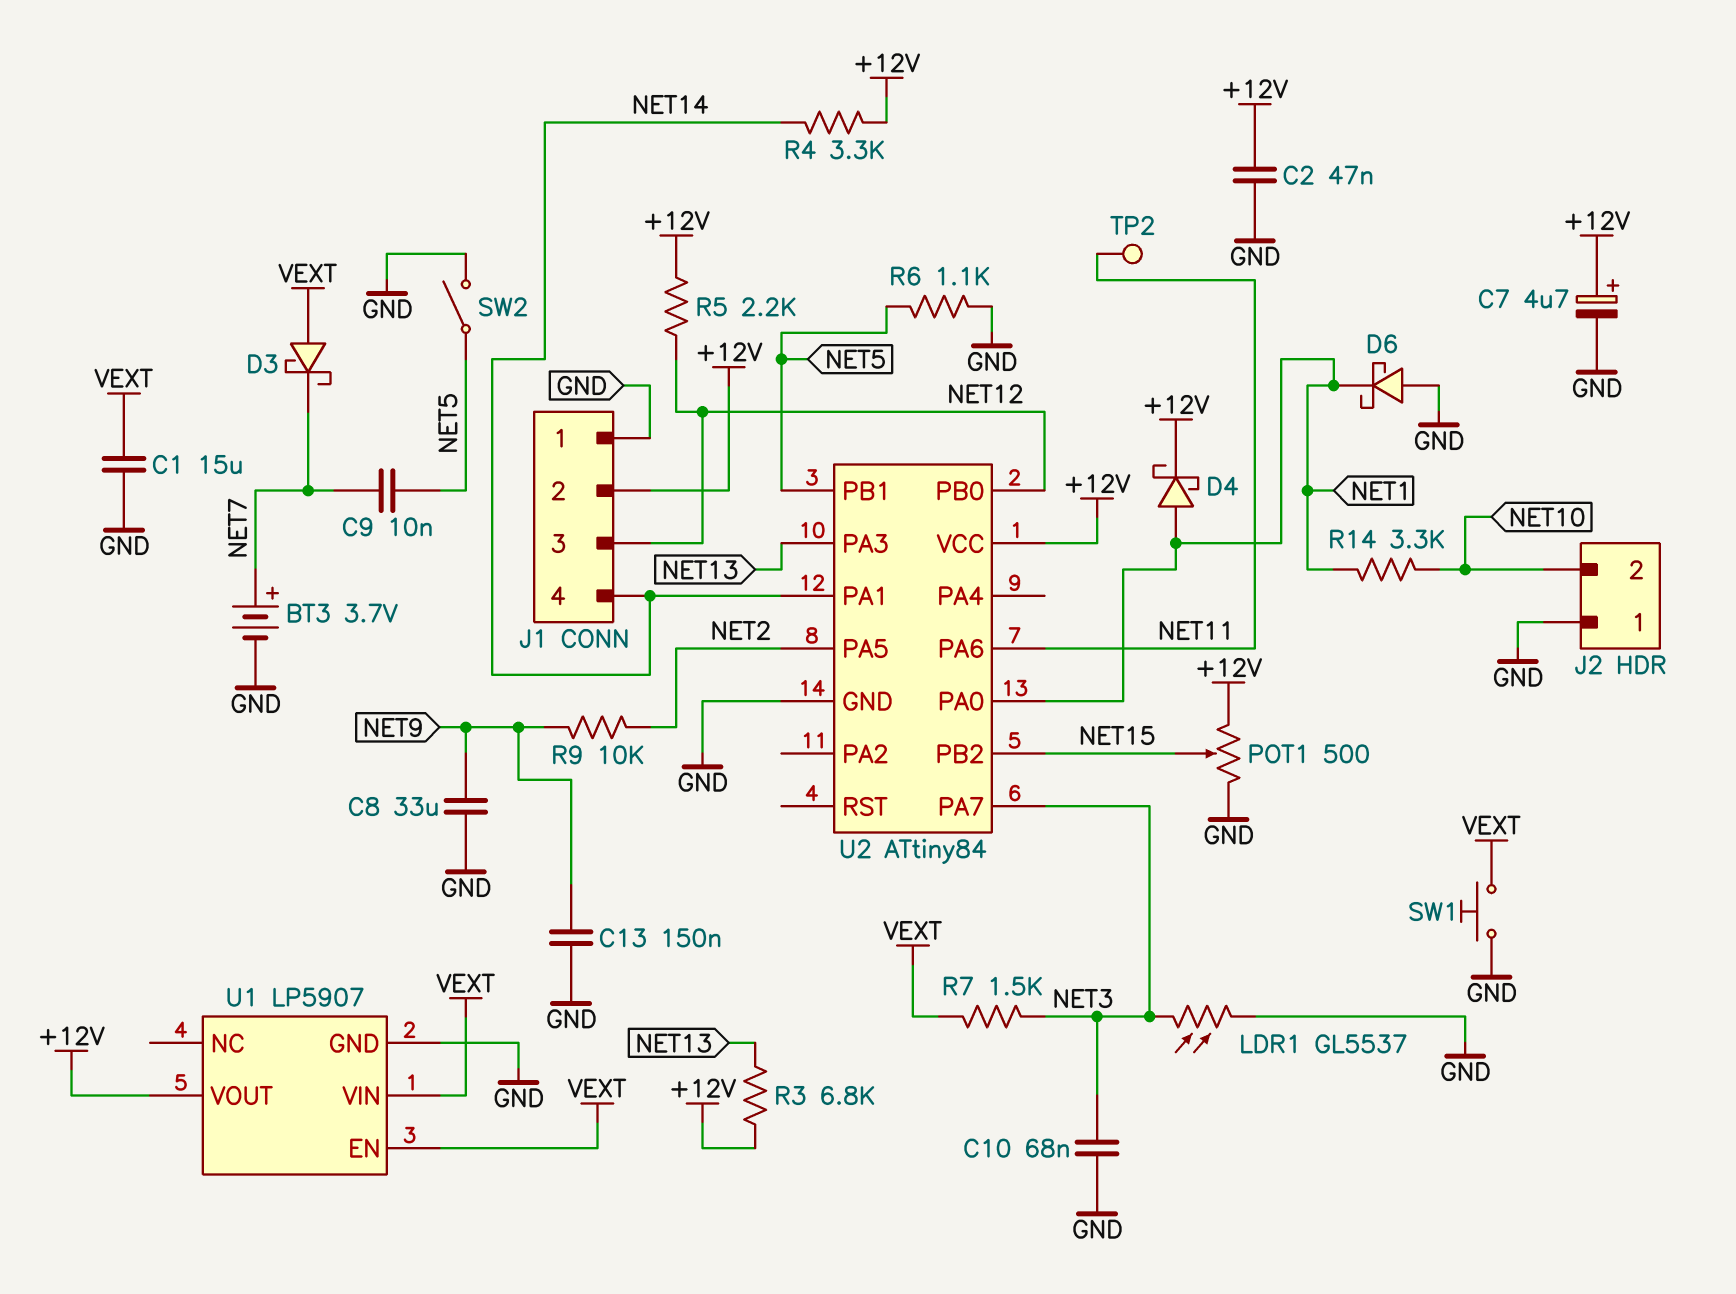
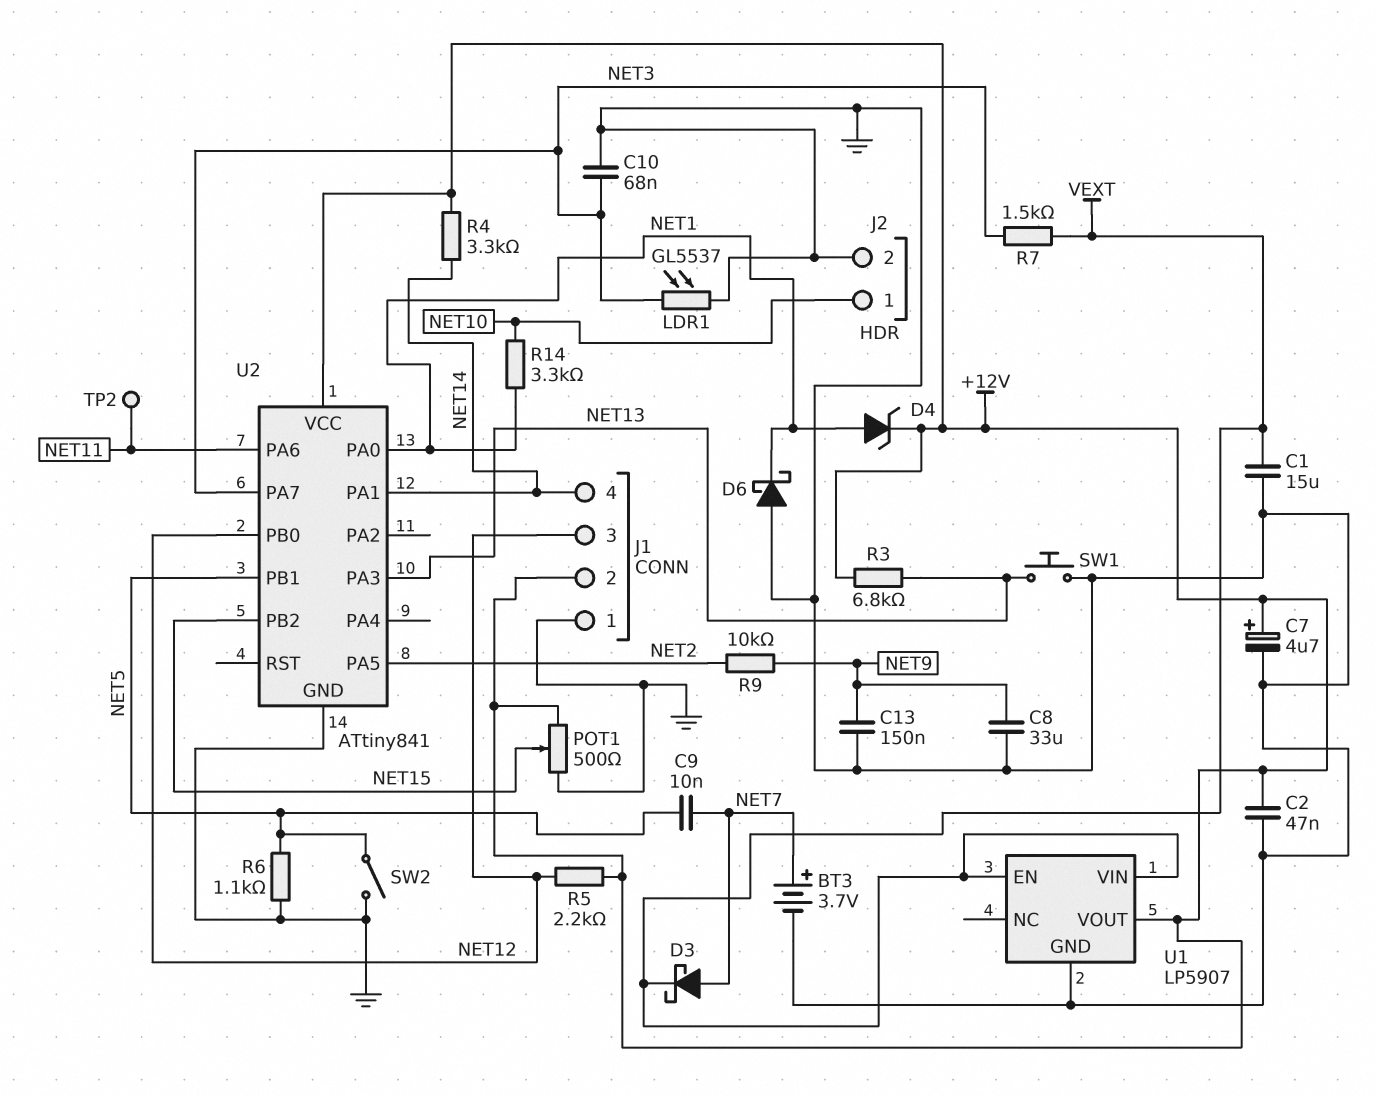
D3: schottky (A VEXT, K NET7) -> schottky (A NET7, K VEXT)
D4: schottky (A NET1, K +12V) -> zener (A NET1, K +12V)
J2 pin 1: GND -> NET10
J2 pin 2: NET10 -> GND
SW1: button (GND, VEXT) -> button (GND, NET13)
U2: ATtiny84 -> ATtiny841

